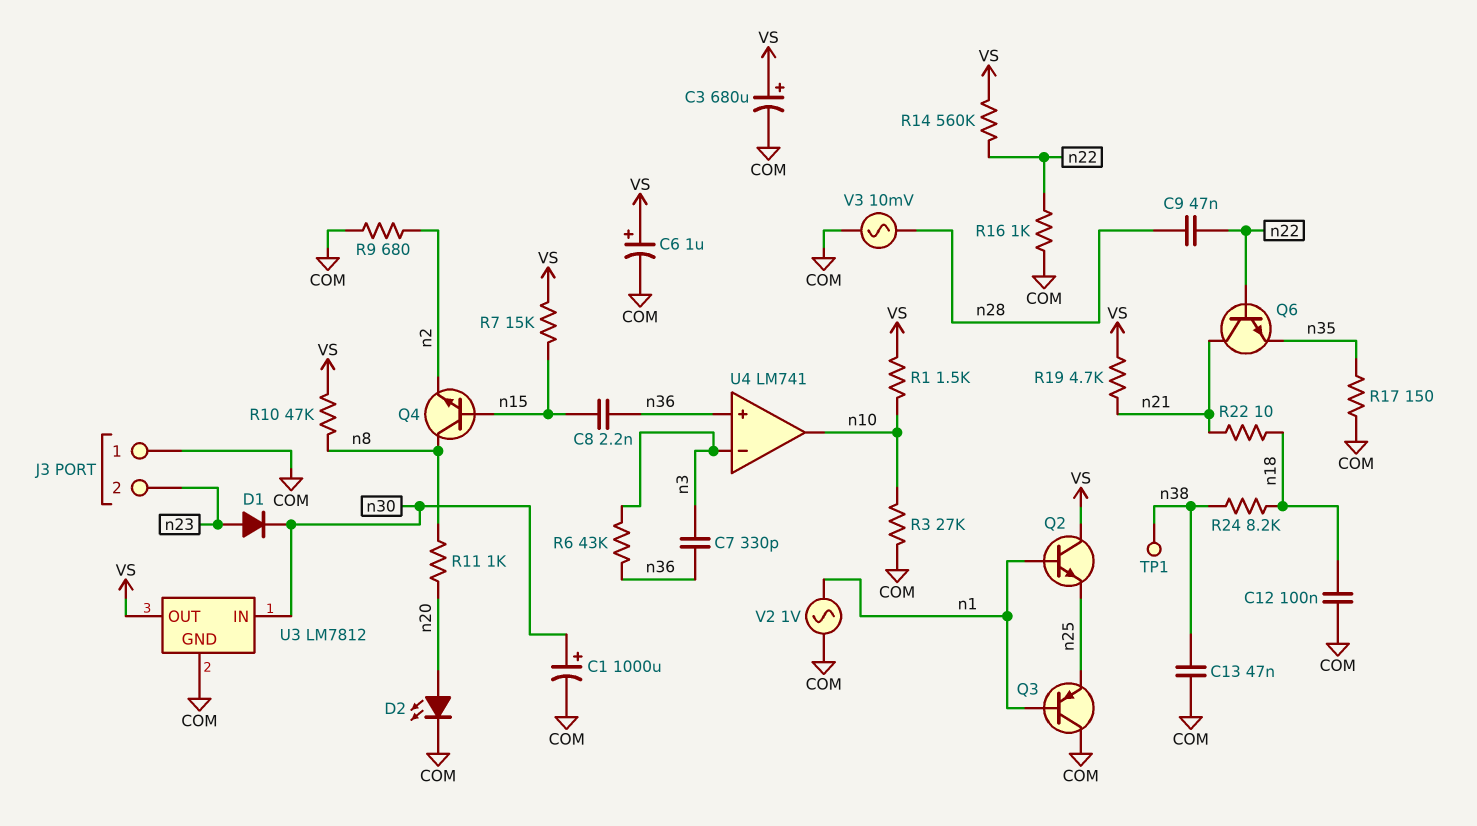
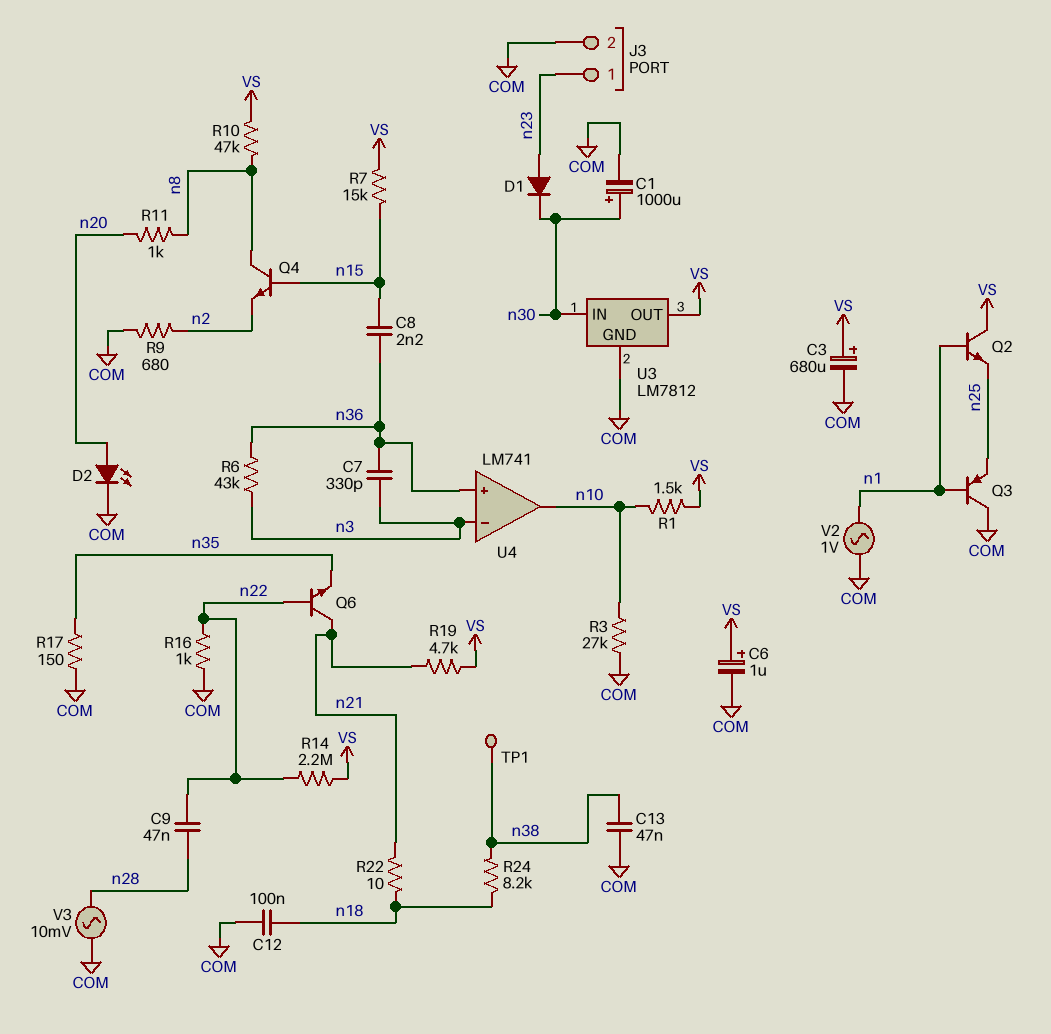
J3 pin 1: COM -> n23
J3 pin 2: n23 -> COM
R14: 560k (VS, n22) -> 2.2M (VS, n22)

